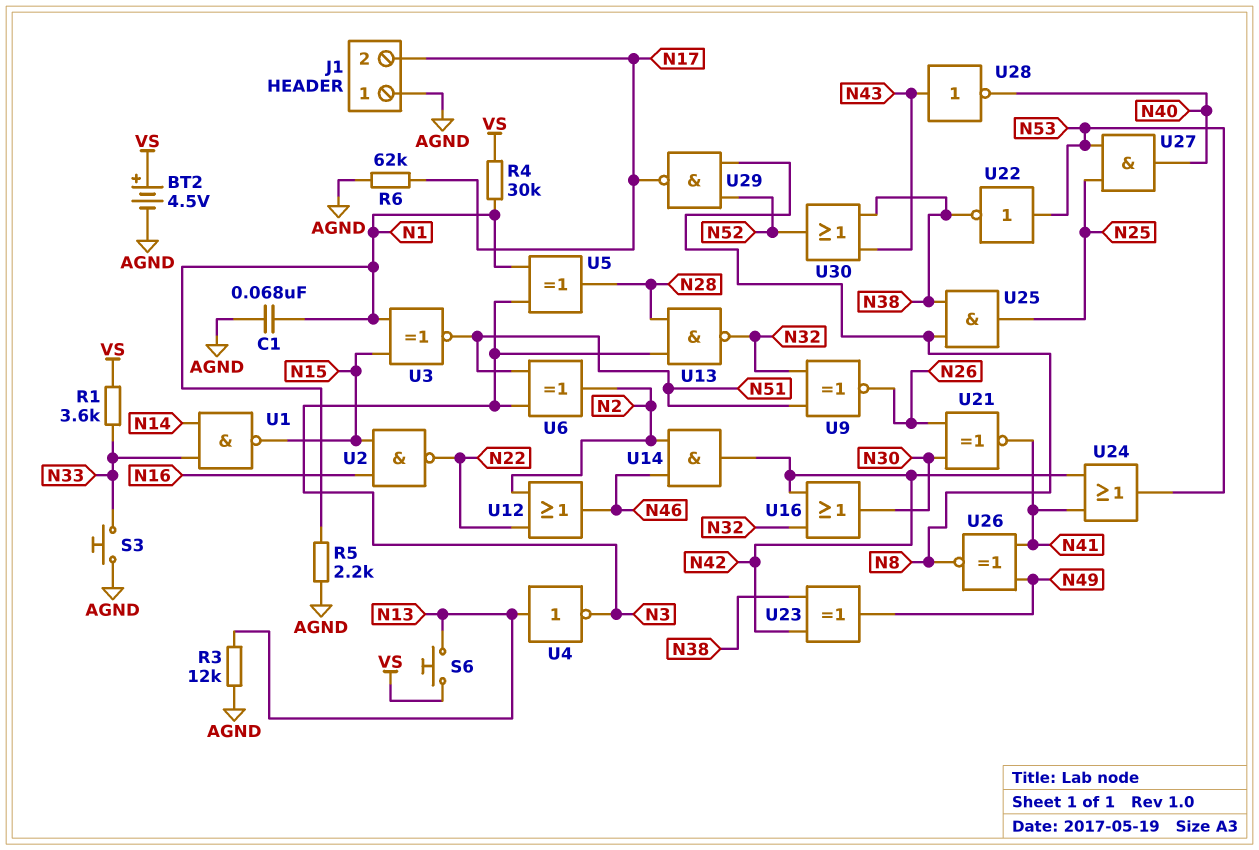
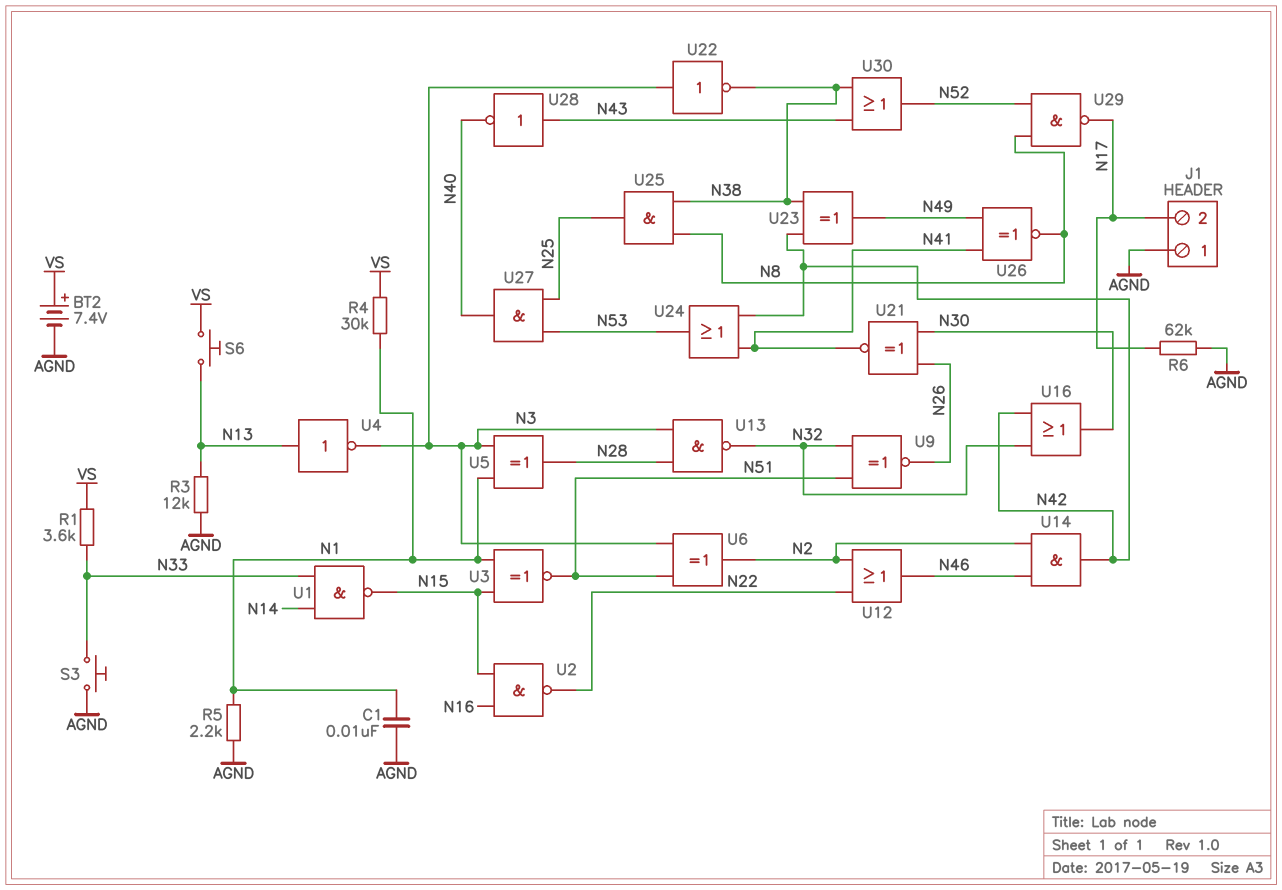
BT2: 4.5V (plus VS, minus AGND) -> 7.4V (plus VS, minus AGND)
C1: 68nF (AGND, N1) -> 10nF (AGND, N1)
U22: NOT (in N53, out N38) -> NOT (in N3, out N38)

